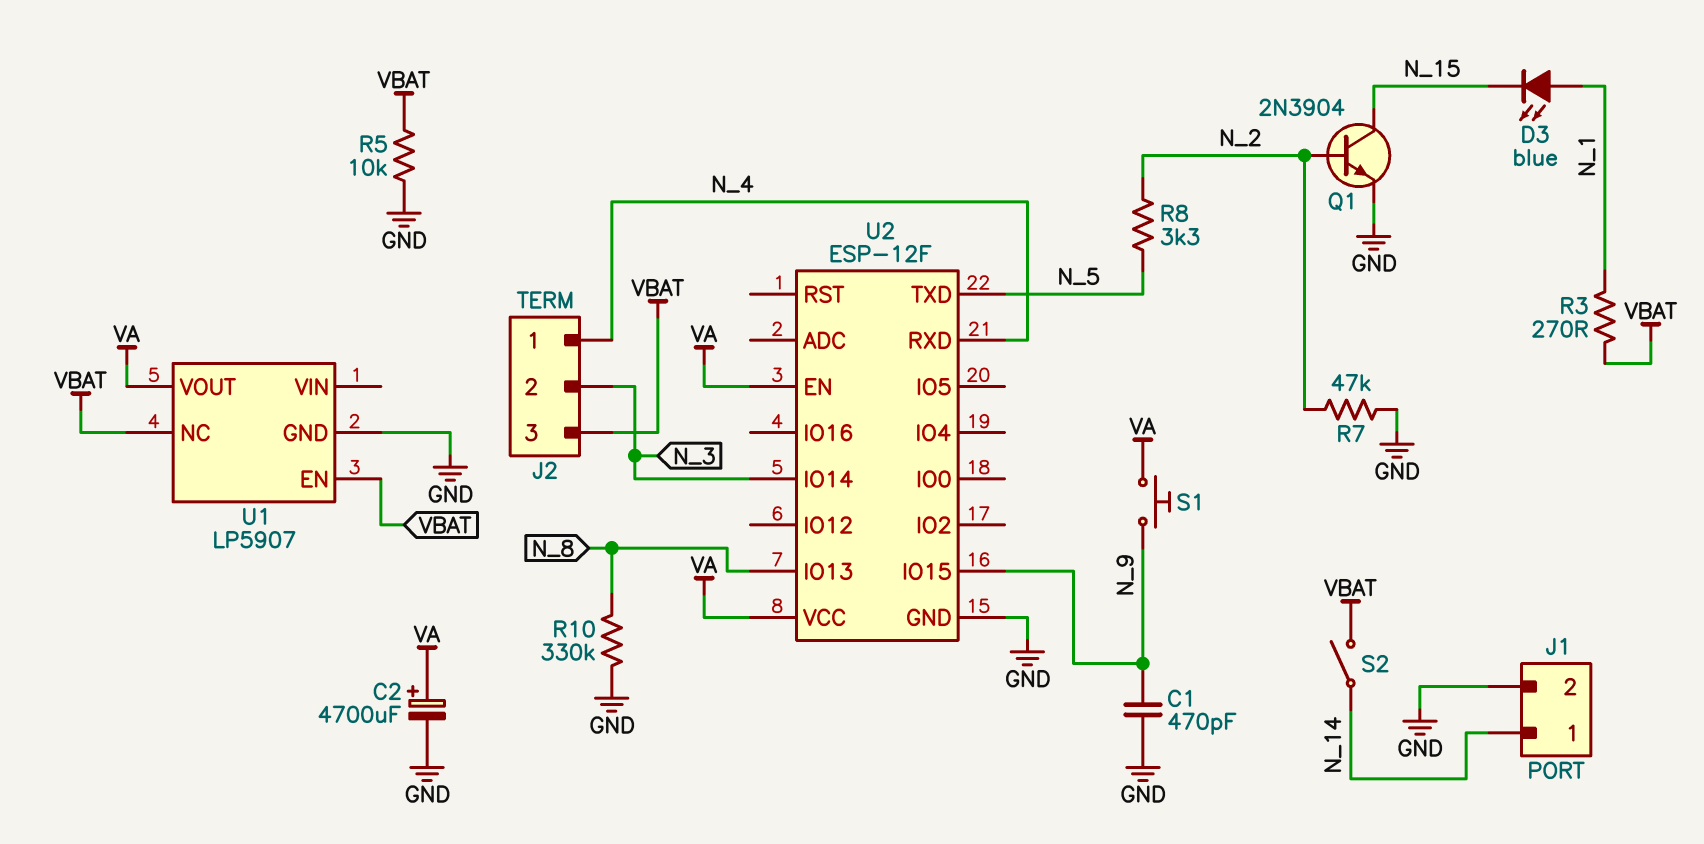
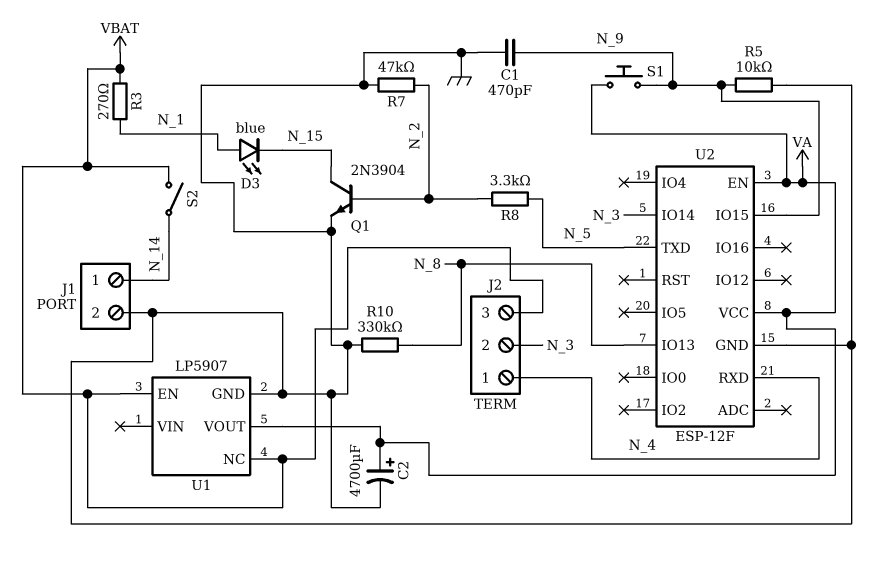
R5: 10k (GND, VBAT) -> 10k (GND, N_9)

